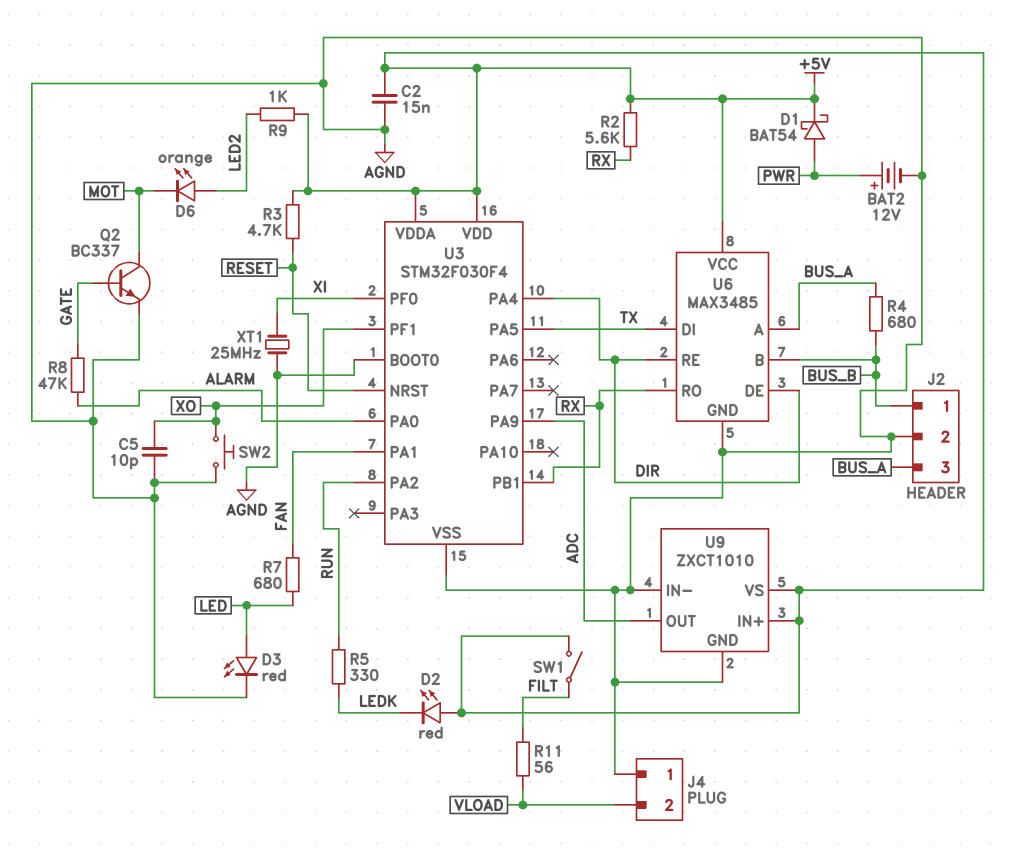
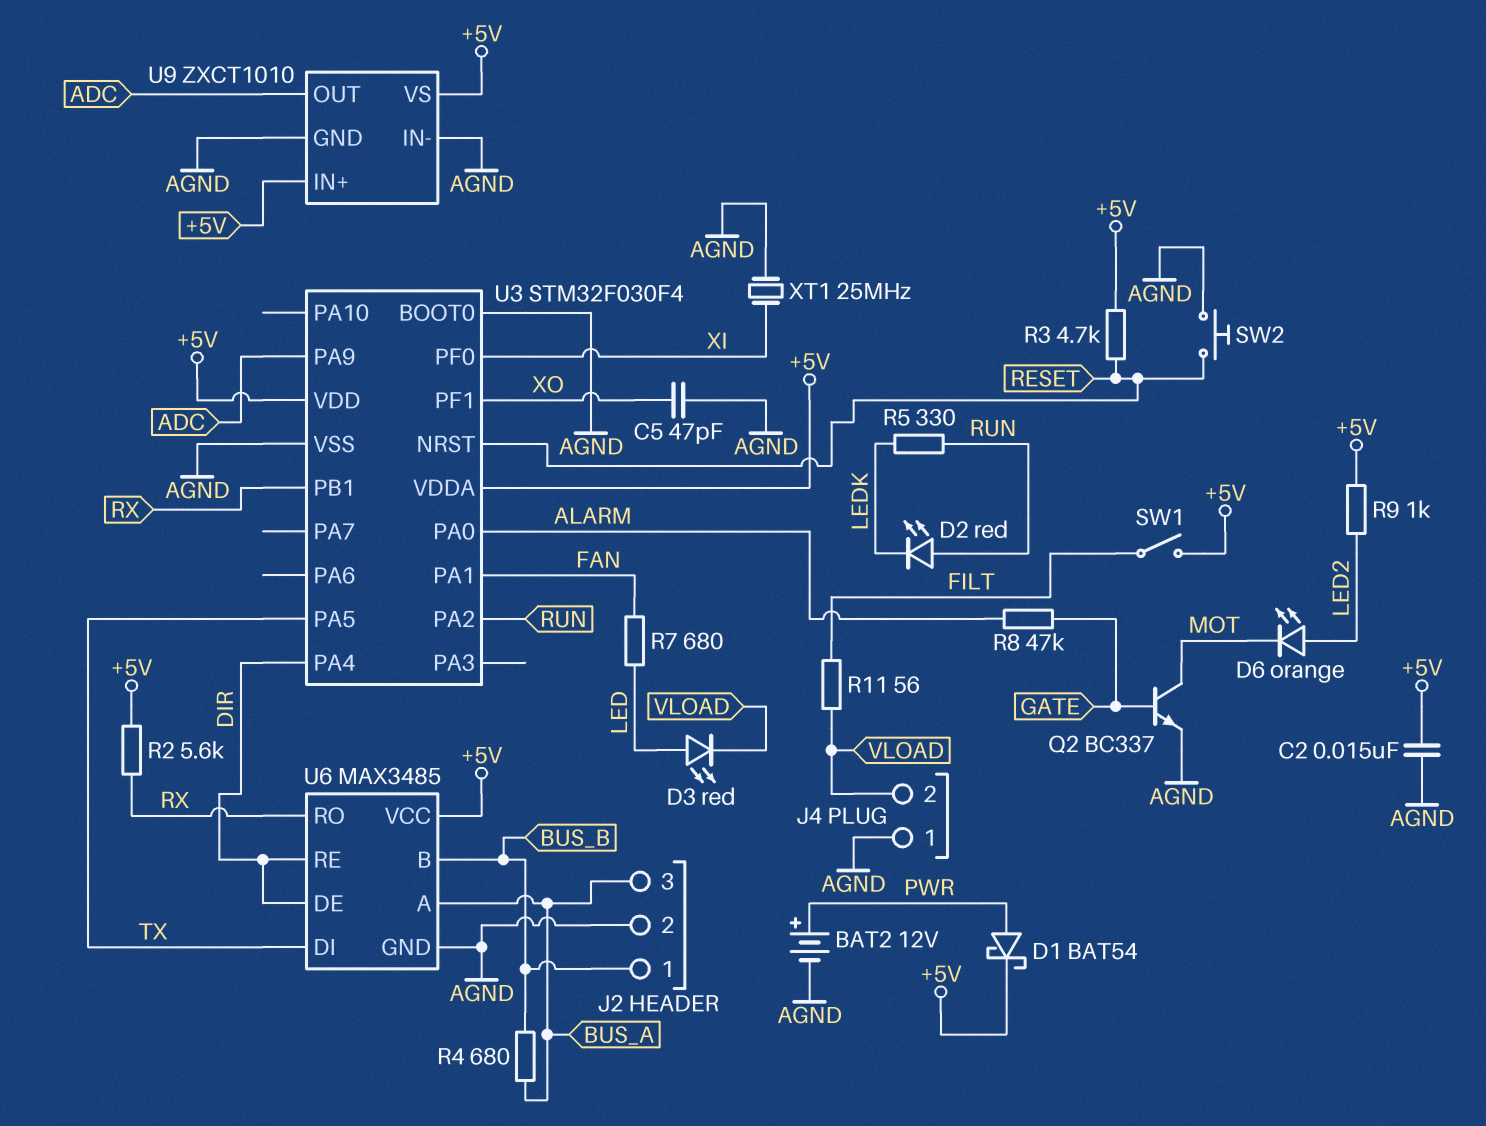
C5: 10pF (AGND, XO) -> 47pF (AGND, XO)
D2: LED red (A +5V, K LEDK) -> LED red (A RUN, K LEDK)
D3: LED red (A LED, K AGND) -> LED red (A LED, K VLOAD)
SW2: button (AGND, XO) -> button (AGND, RESET)

